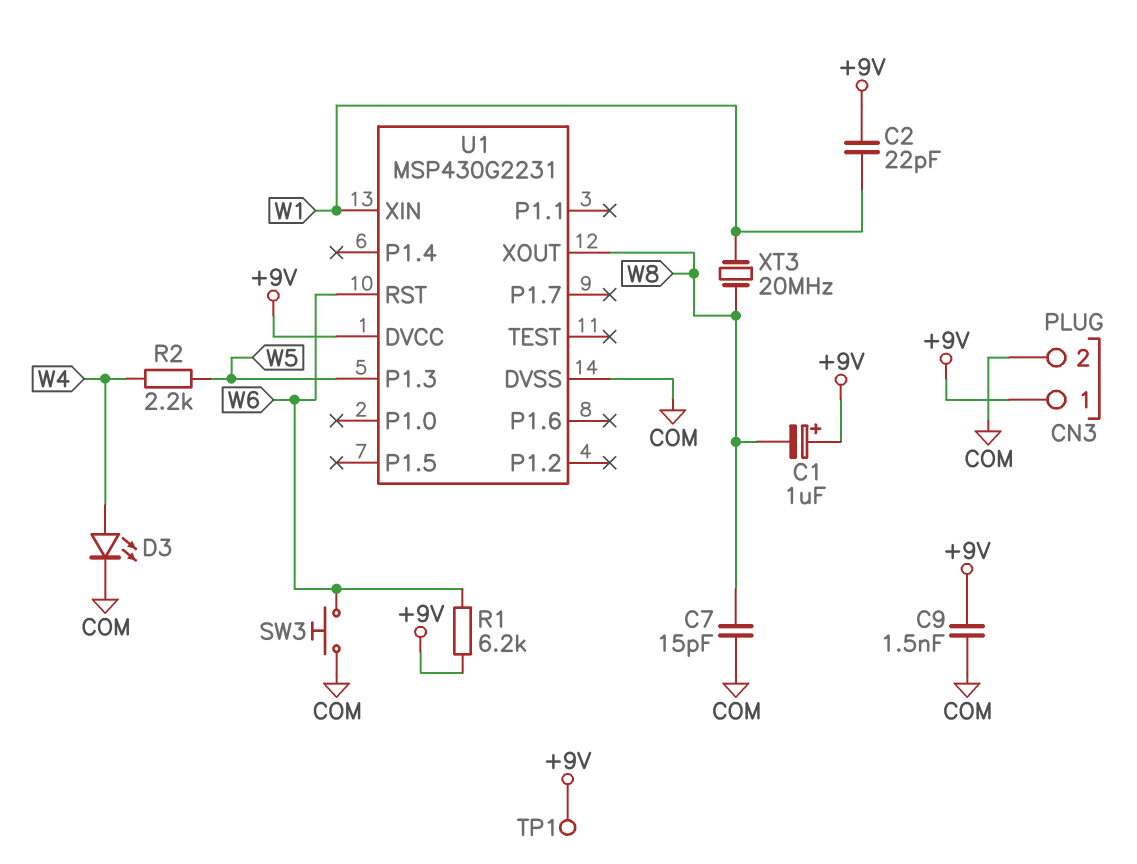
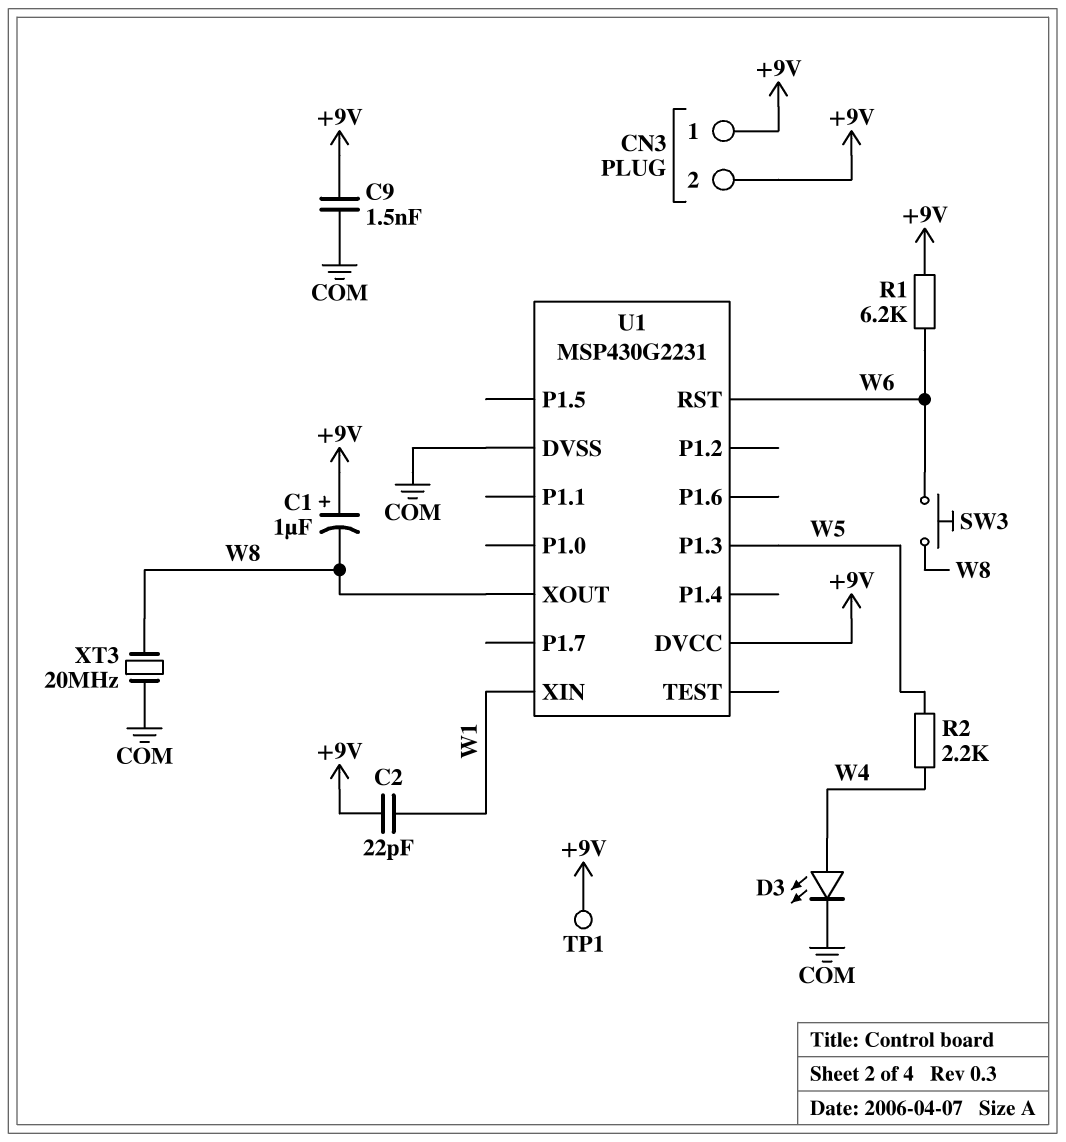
C7: 15pF (COM, W8) -> none
CN3 pin 2: COM -> +9V
SW3: button (COM, W6) -> button (W6, W8)
XT3: 20MHz (W1, W8) -> 20MHz (COM, W8)

